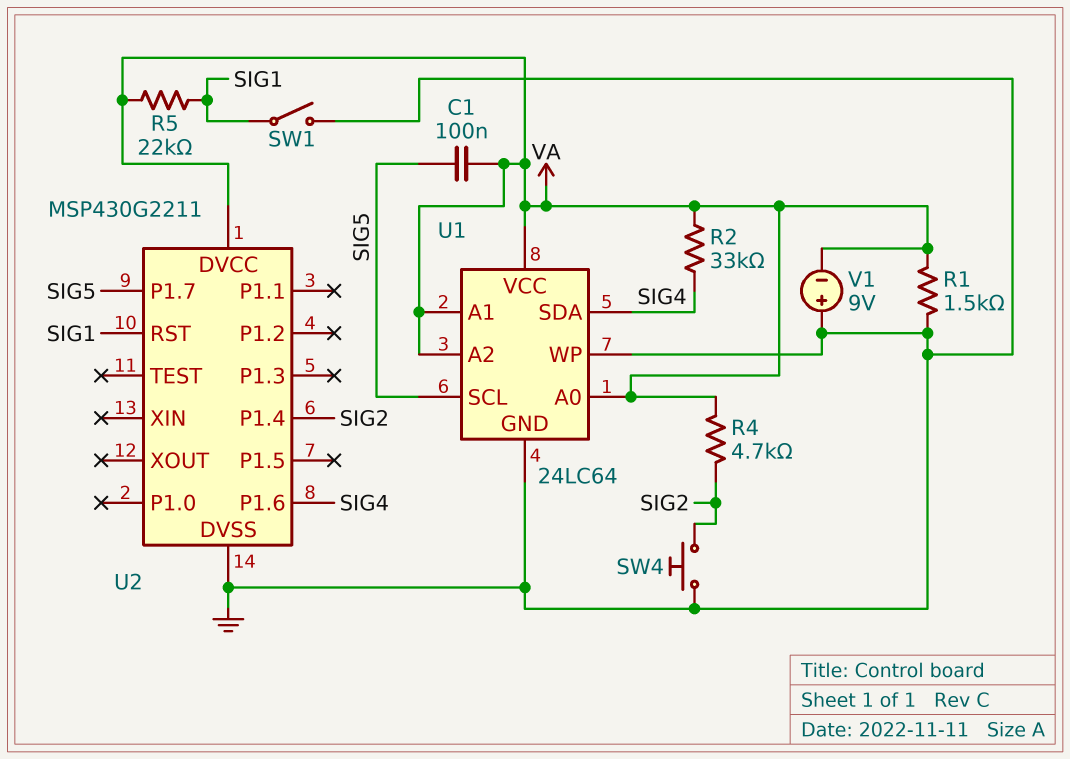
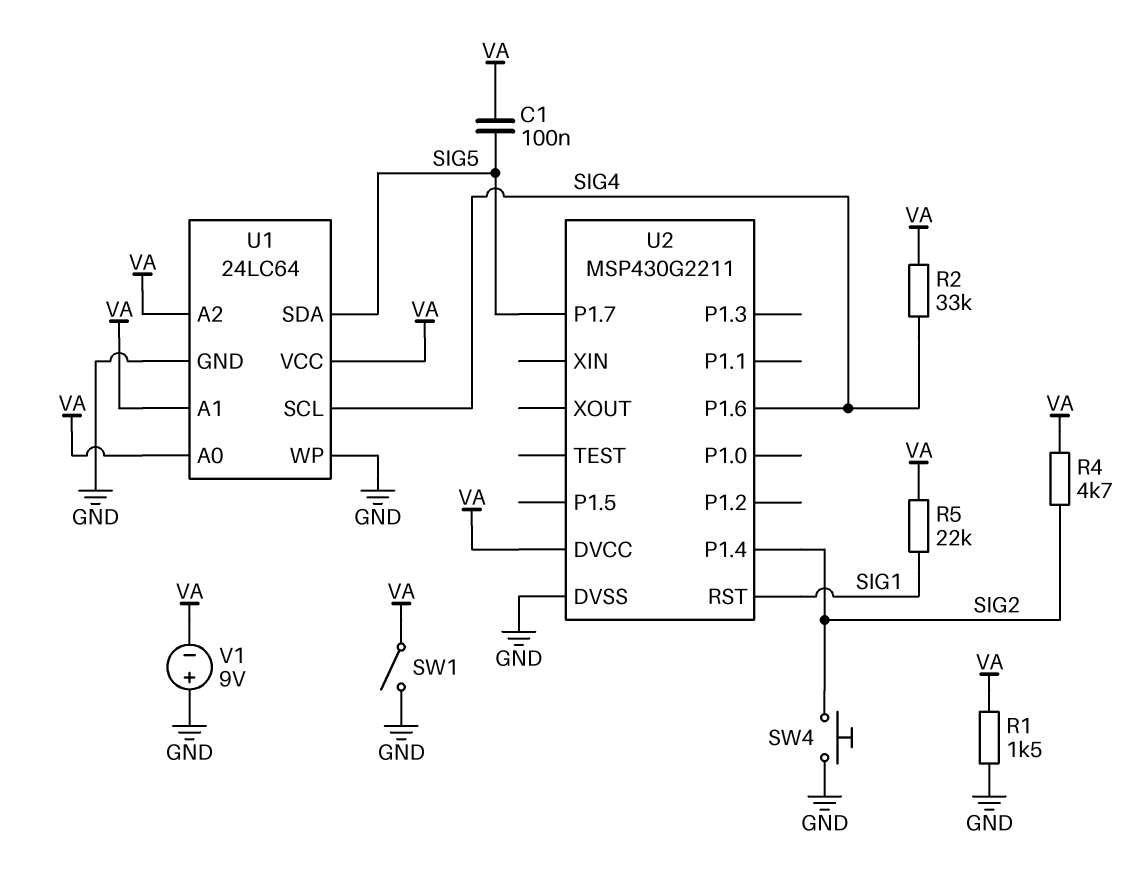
SW1: switch (GND, SIG1) -> switch (GND, VA)
U1 pin SCL: SIG5 -> SIG4
U1 pin SDA: SIG4 -> SIG5

